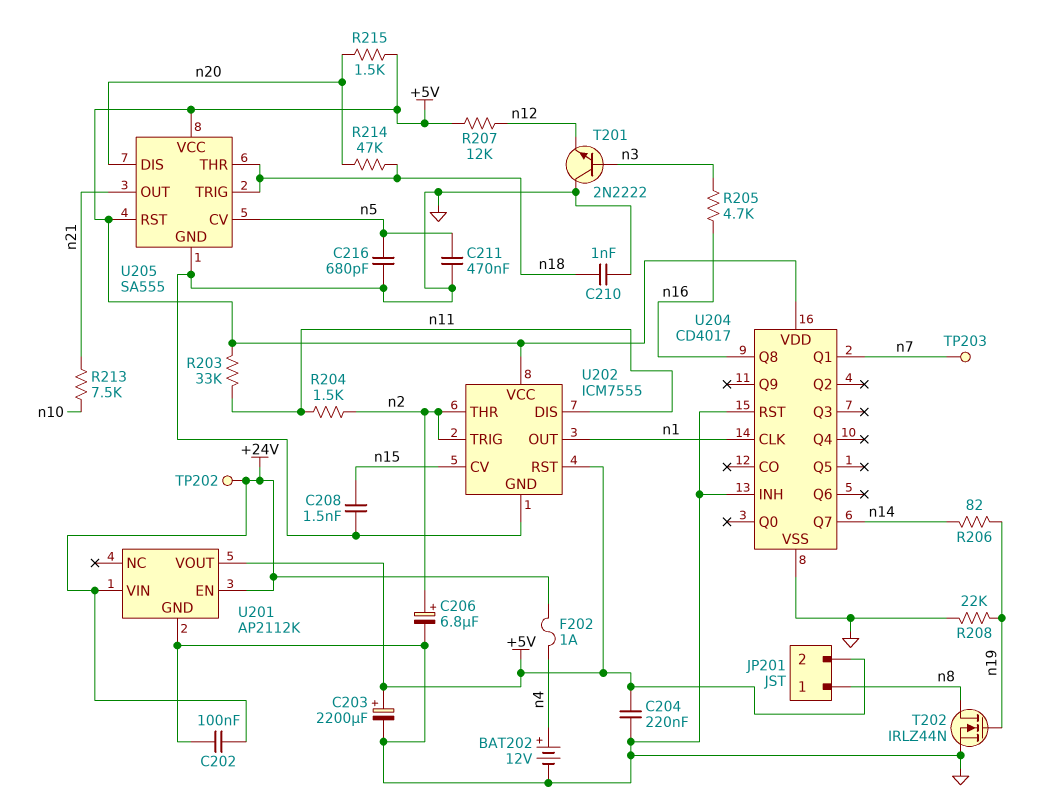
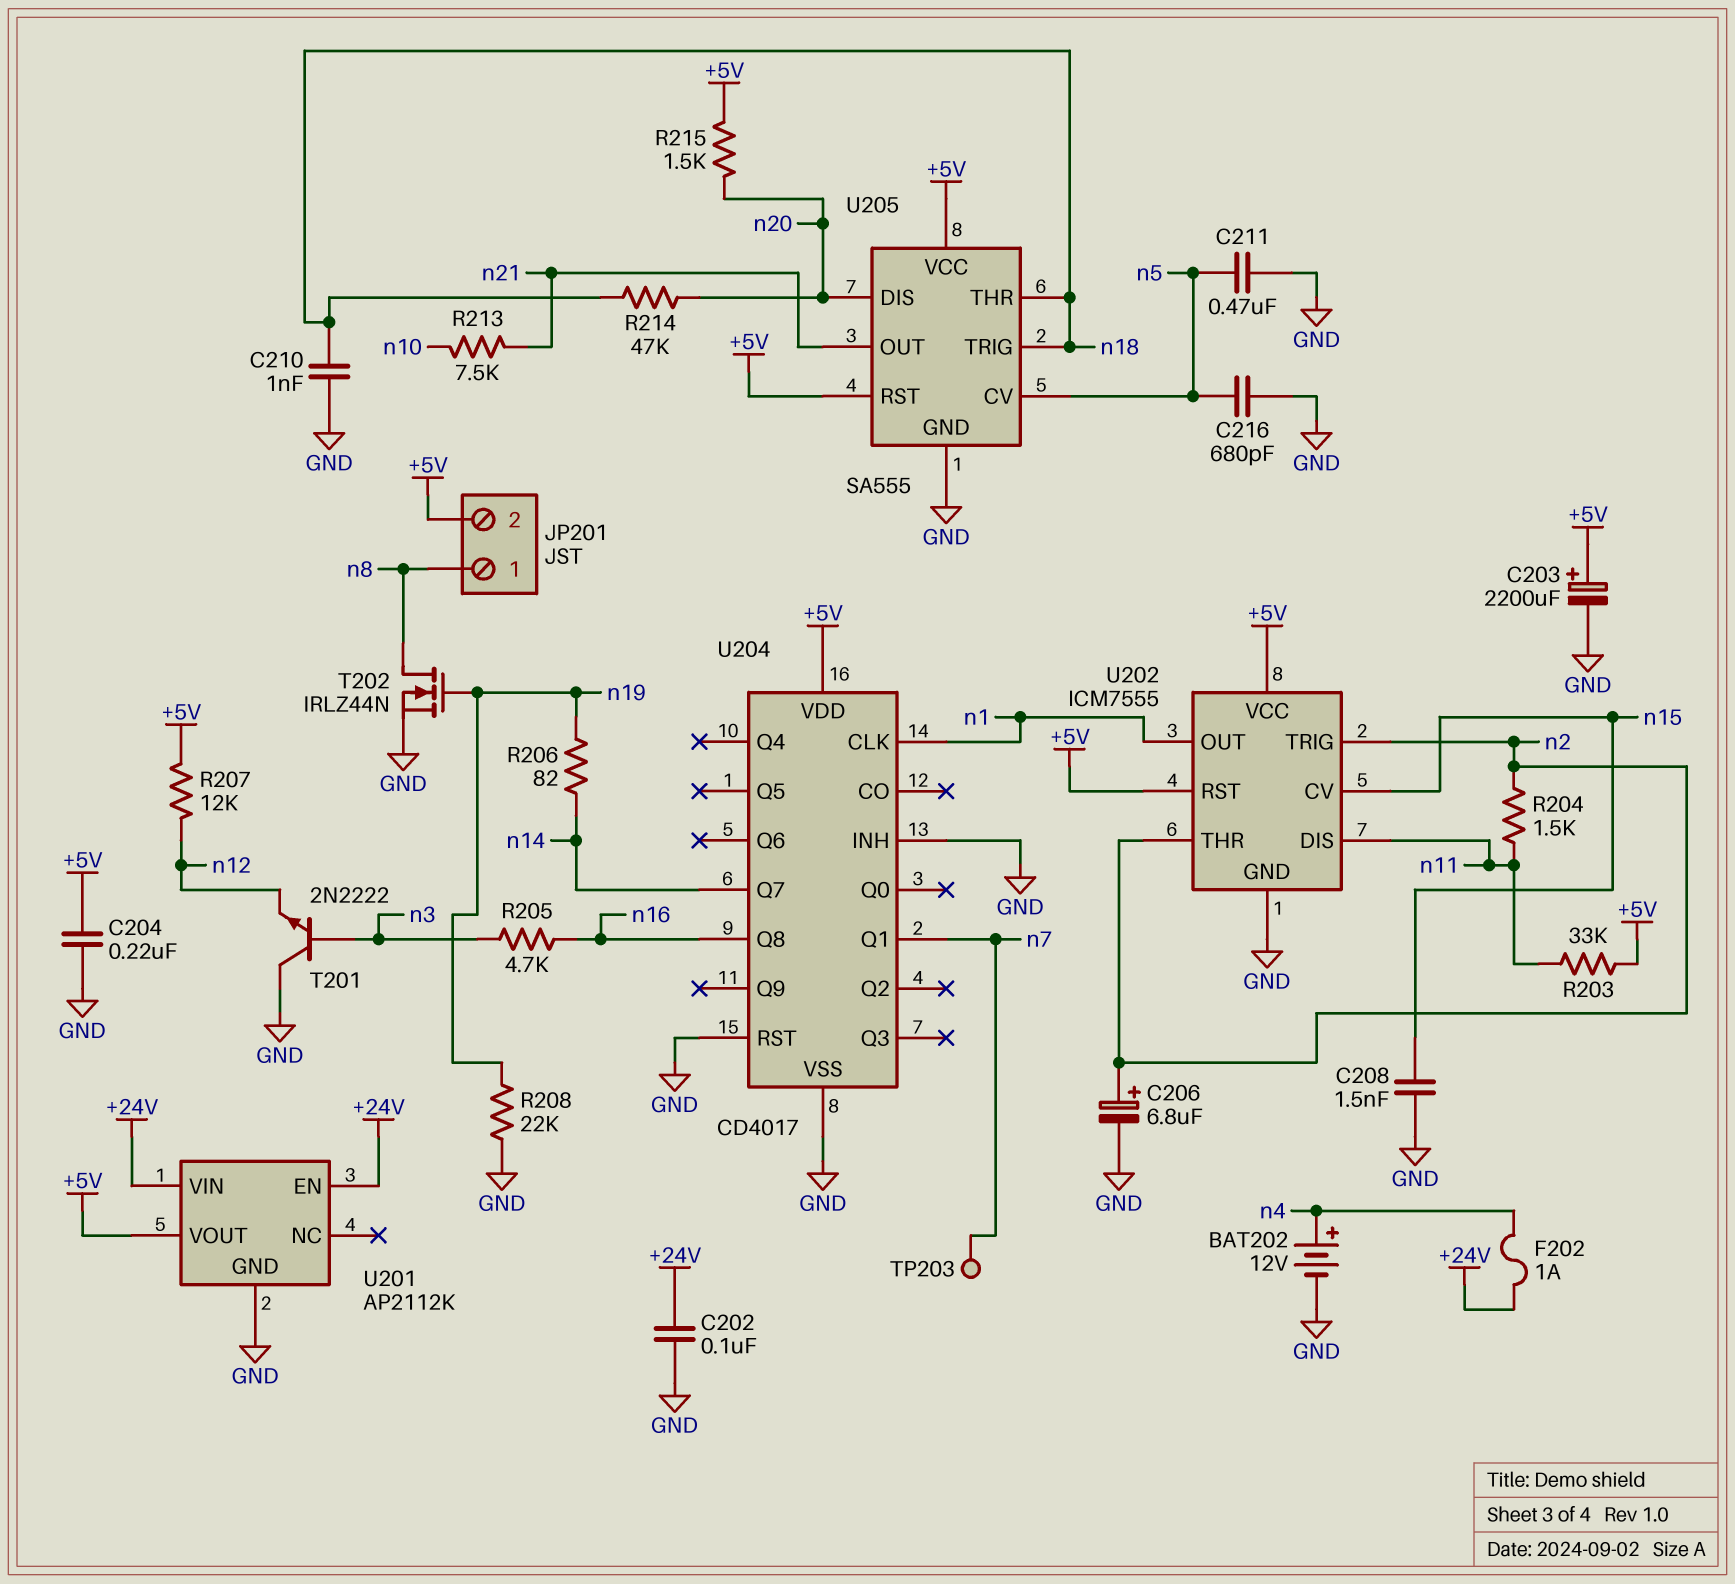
TP202: test point (+24V) -> none

